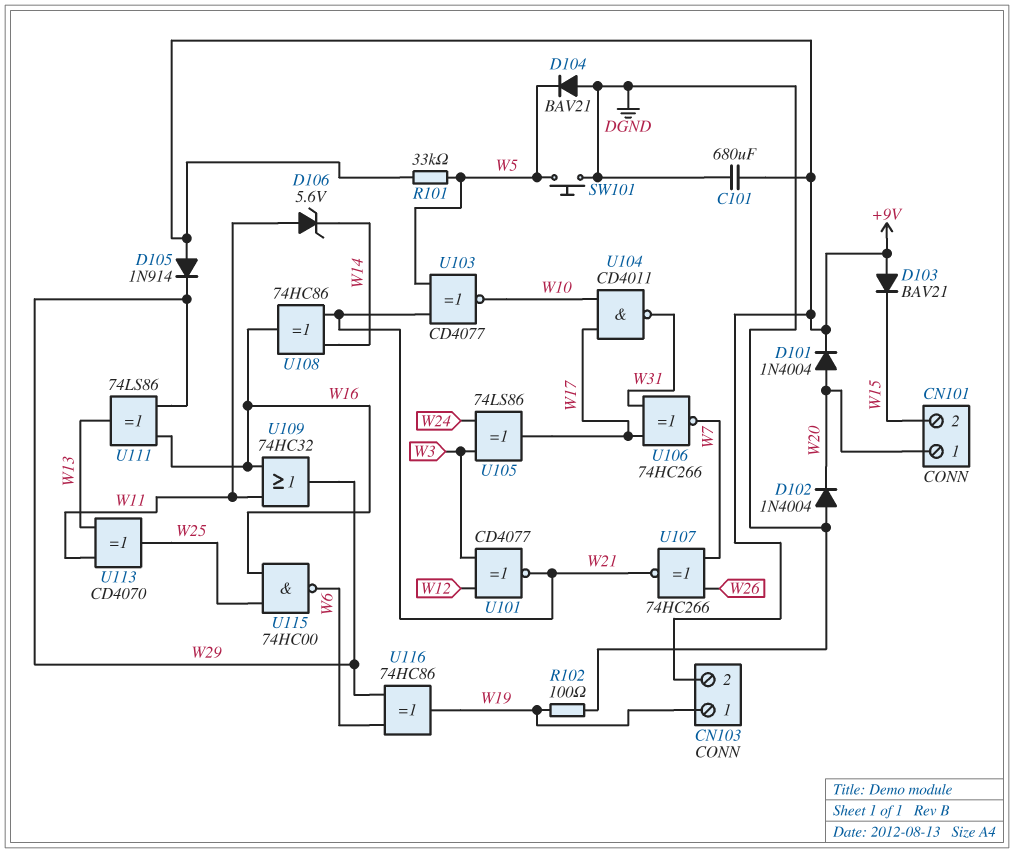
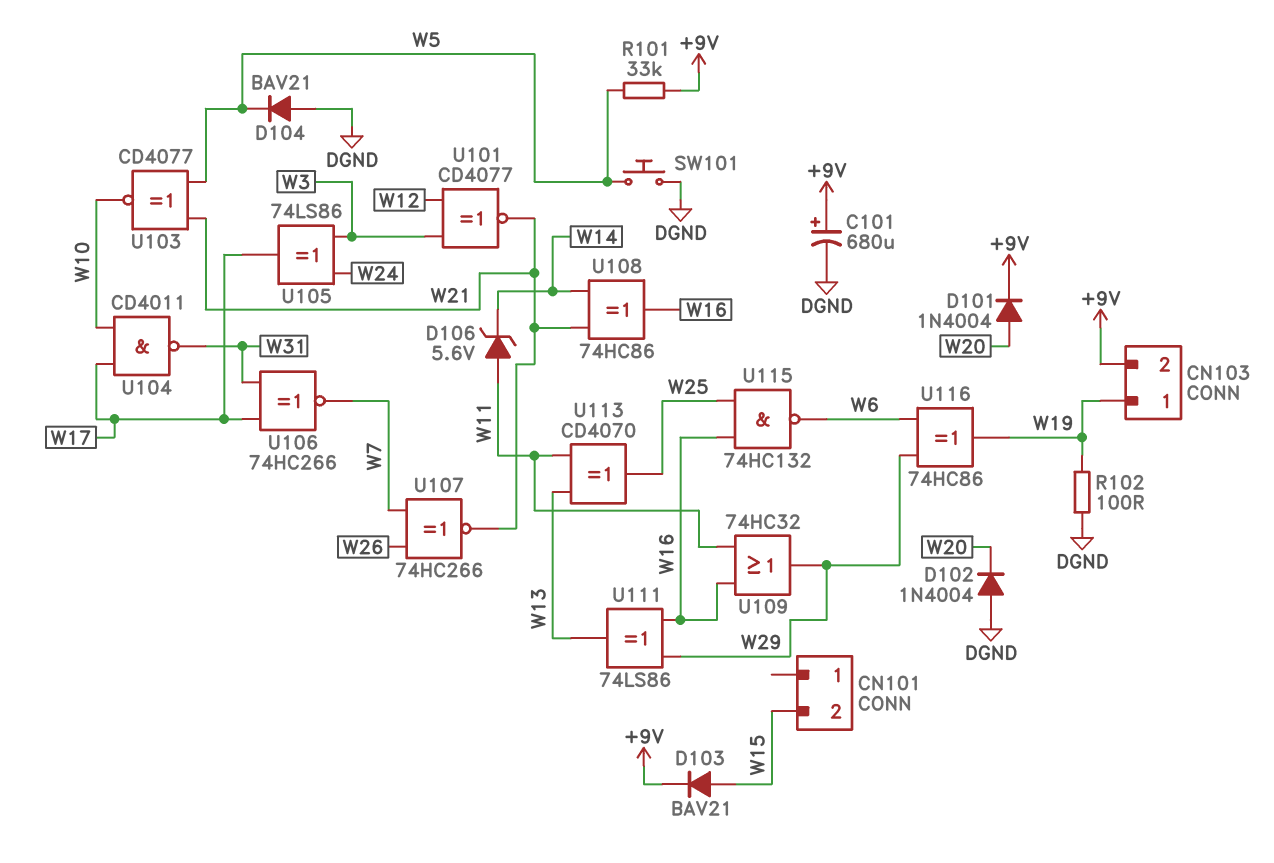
C101: 680uF (+9V, DGND) -> 680uF (plus +9V, minus DGND)
CN101 pin 1: W20 -> none
D103: diode BAV21 (A +9V, K W15) -> diode BAV21 (A W15, K +9V)
D105: diode 1N914 (A +9V, K W29) -> none
U115: NAND 74HC00 (in W16, in W25, out W6) -> NAND 74HC132 (in W16, in W25, out W6)

